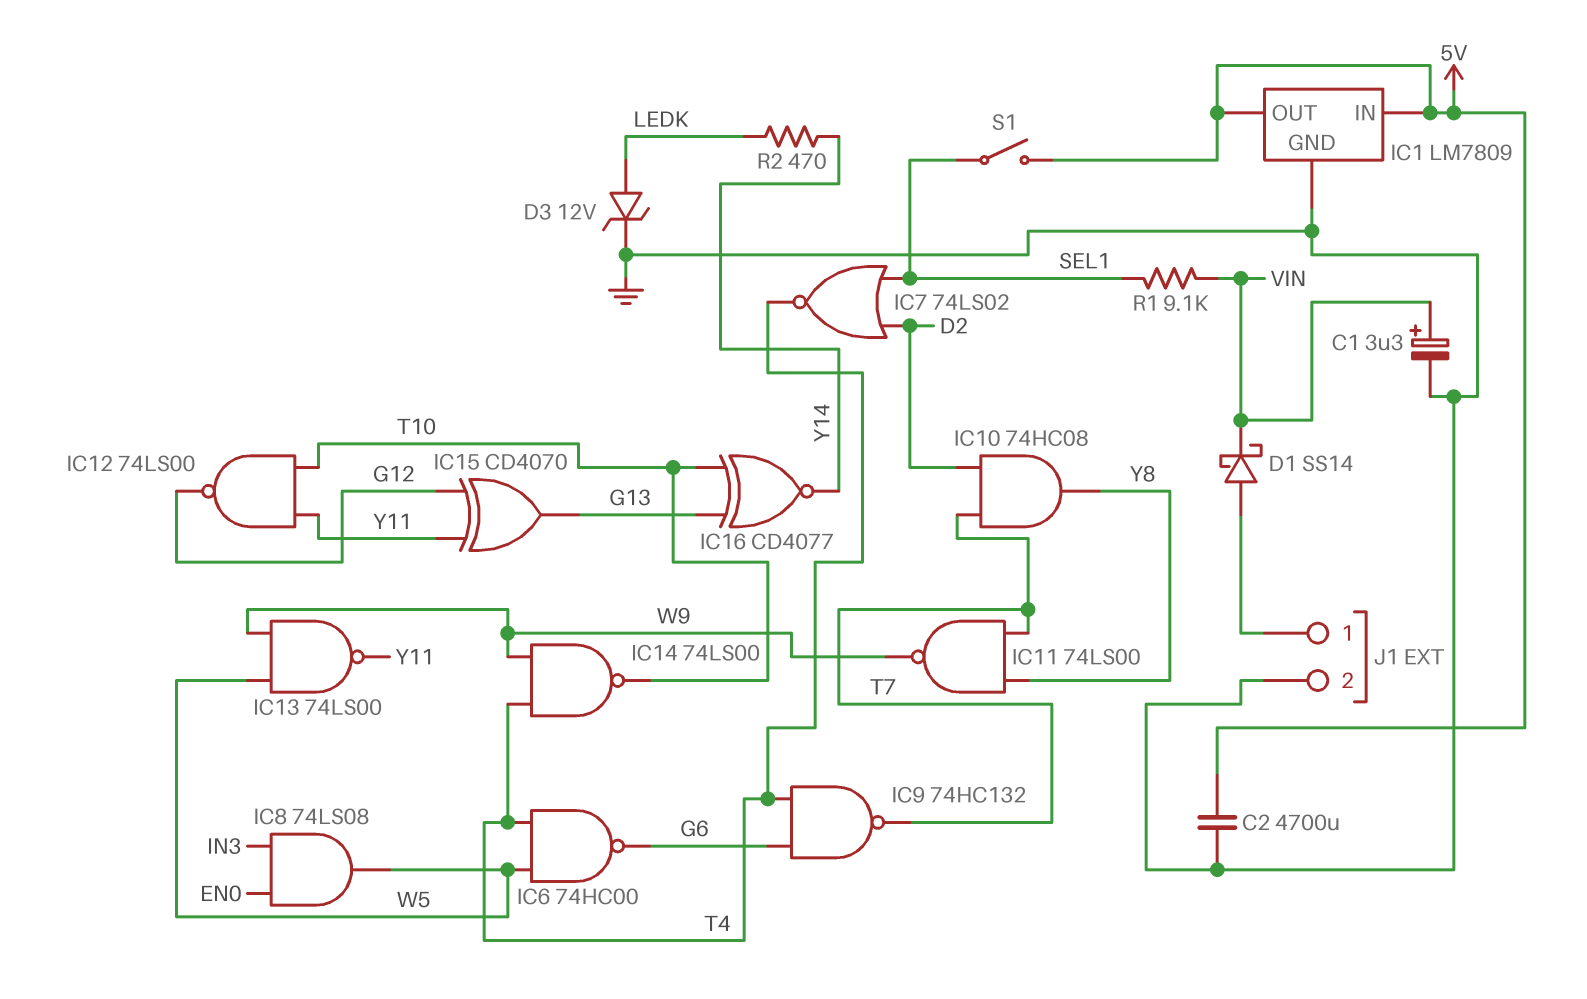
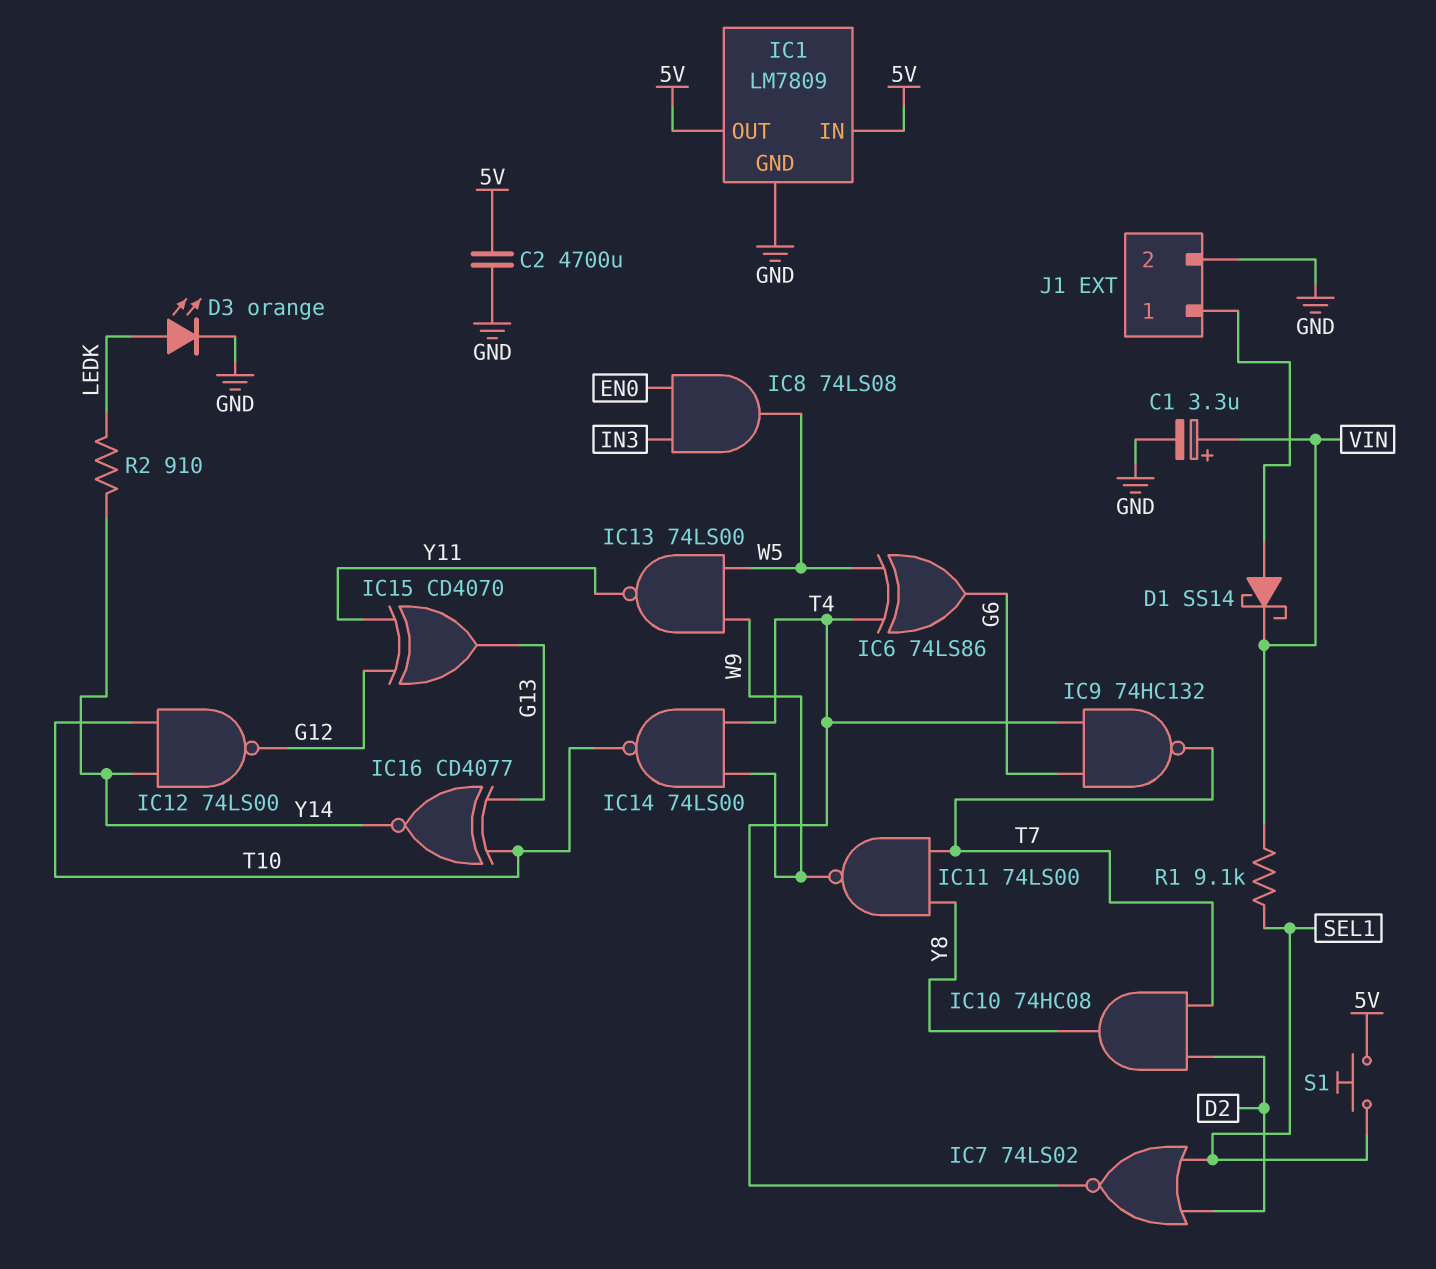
D3: zener 12V (A LEDK, K GND) -> LED orange (A LEDK, K GND)
IC6: NAND 74HC00 (in T4, in W5, out G6) -> XOR 74LS86 (in T4, in W5, out G6)
IC12: NAND 74LS00 (in T10, in Y11, out G12) -> NAND 74LS00 (in T10, in Y14, out G12)
R2: 470 (LEDK, Y14) -> 910 (LEDK, Y14)
S1: switch (5V, SEL1) -> button (5V, SEL1)

